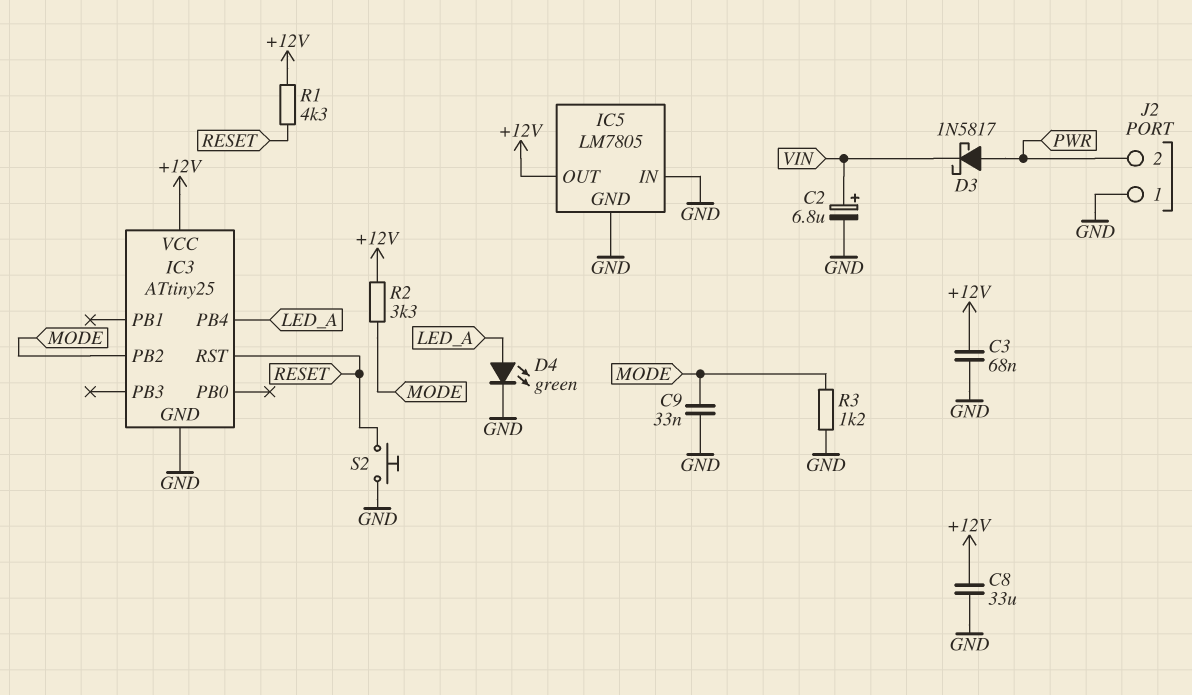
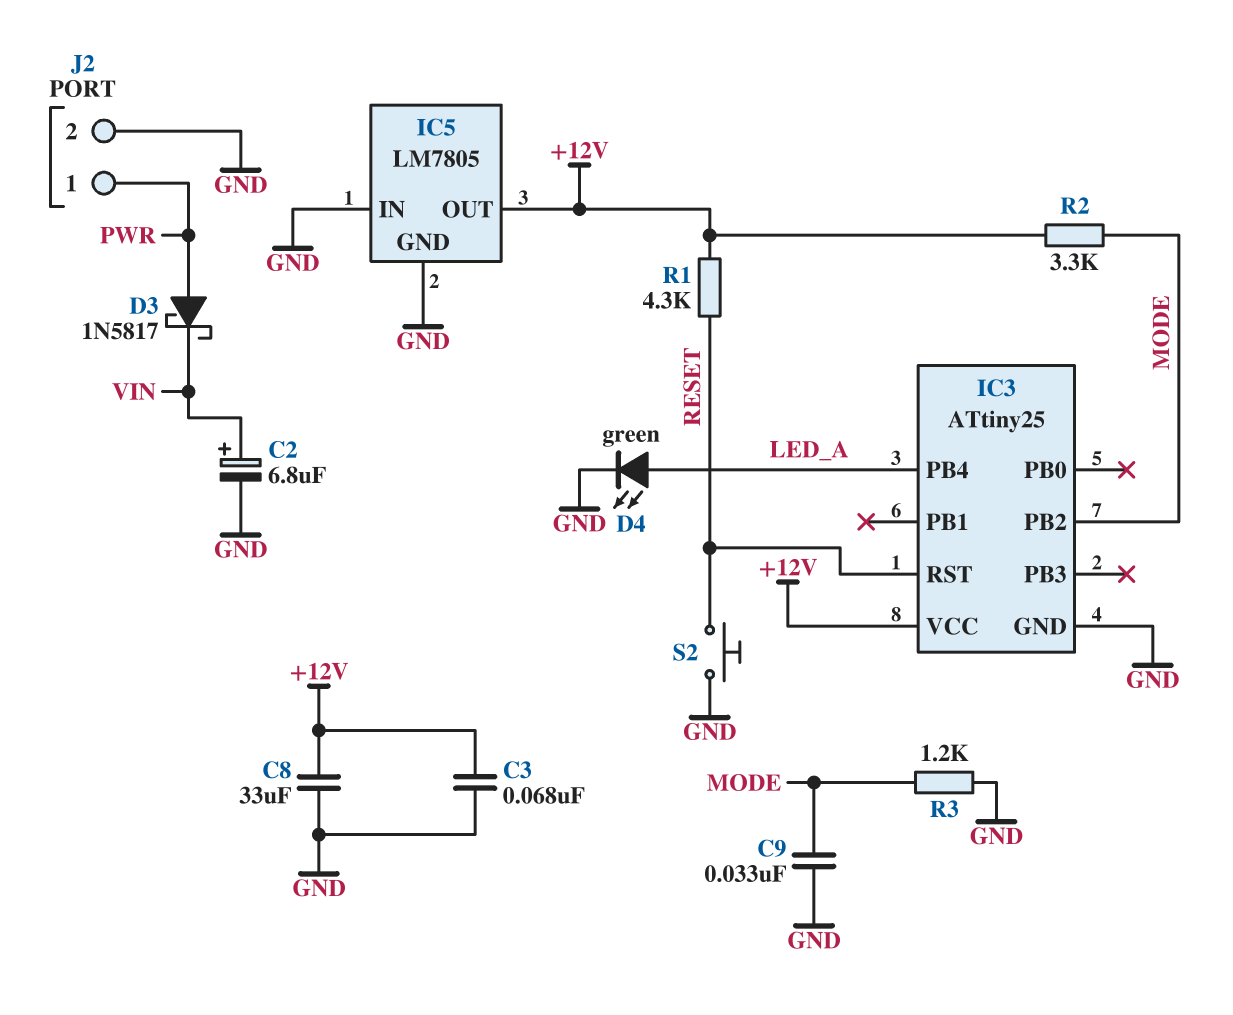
J2 pin 1: GND -> PWR
J2 pin 2: PWR -> GND

